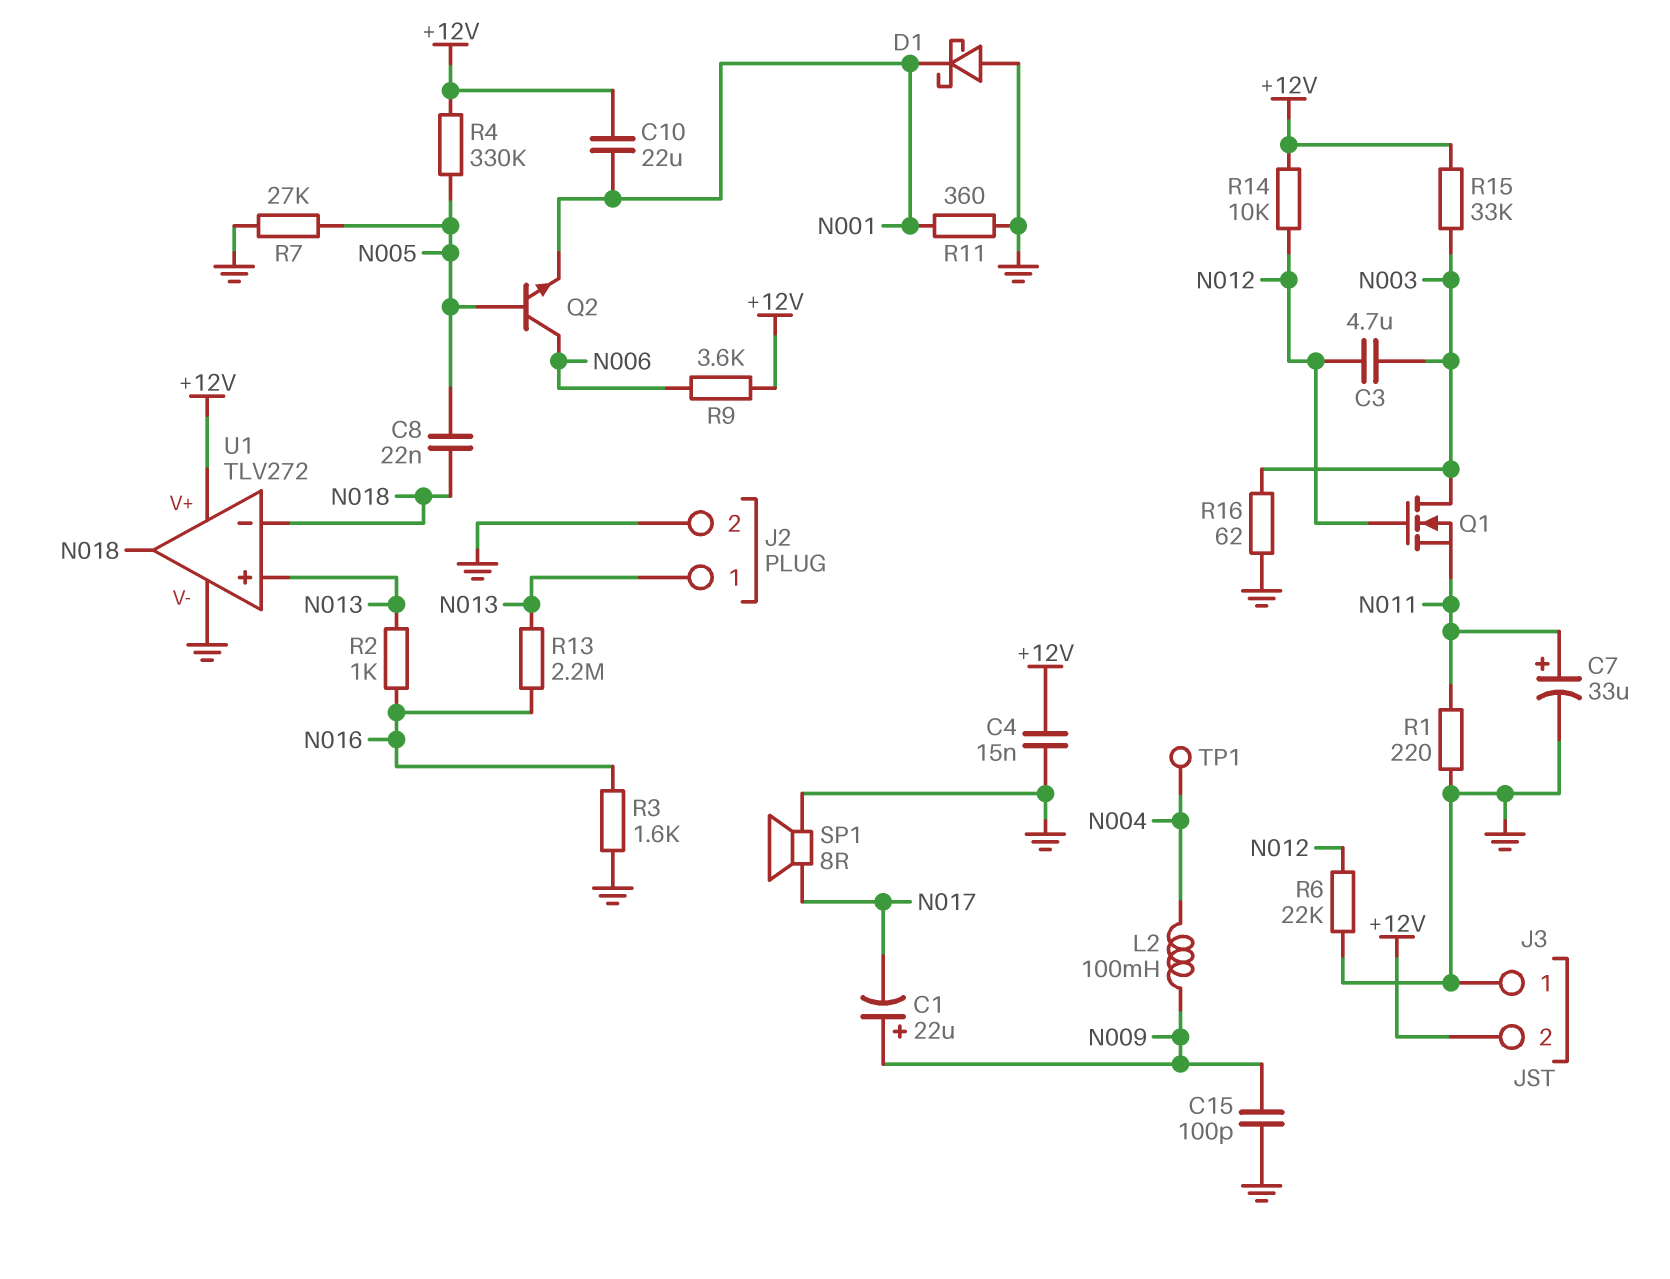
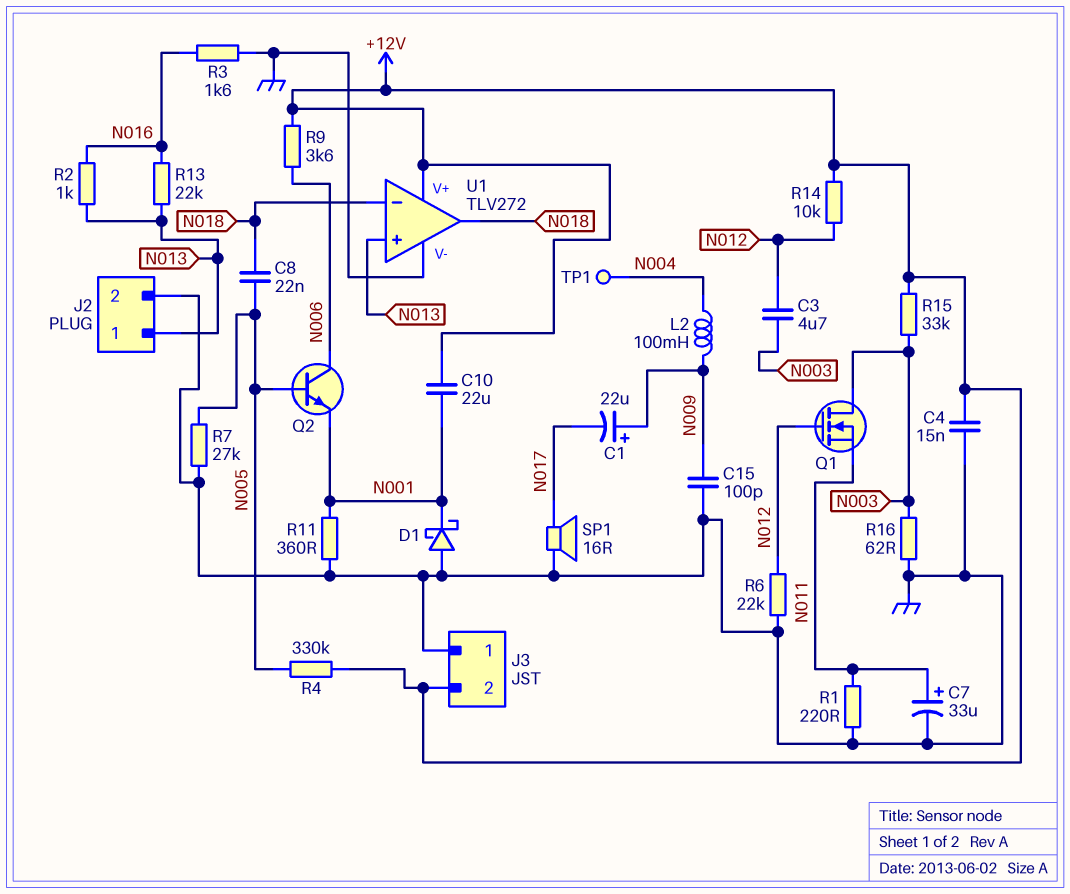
R13: 2.2M (N013, N016) -> 22k (N013, N016)
SP1: speaker 8R (GND, N017) -> speaker 16R (GND, N017)

